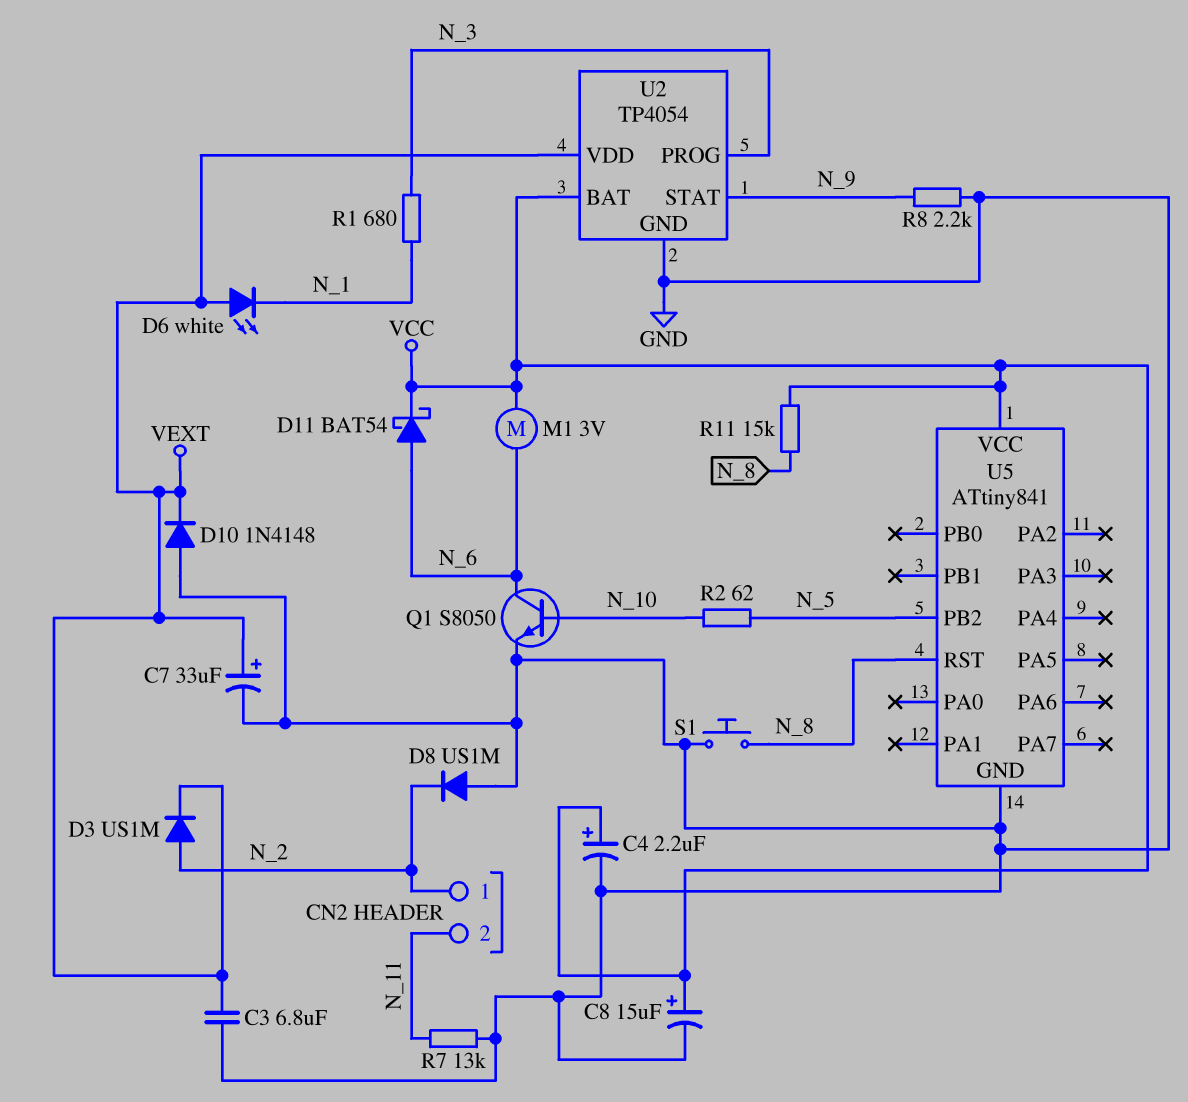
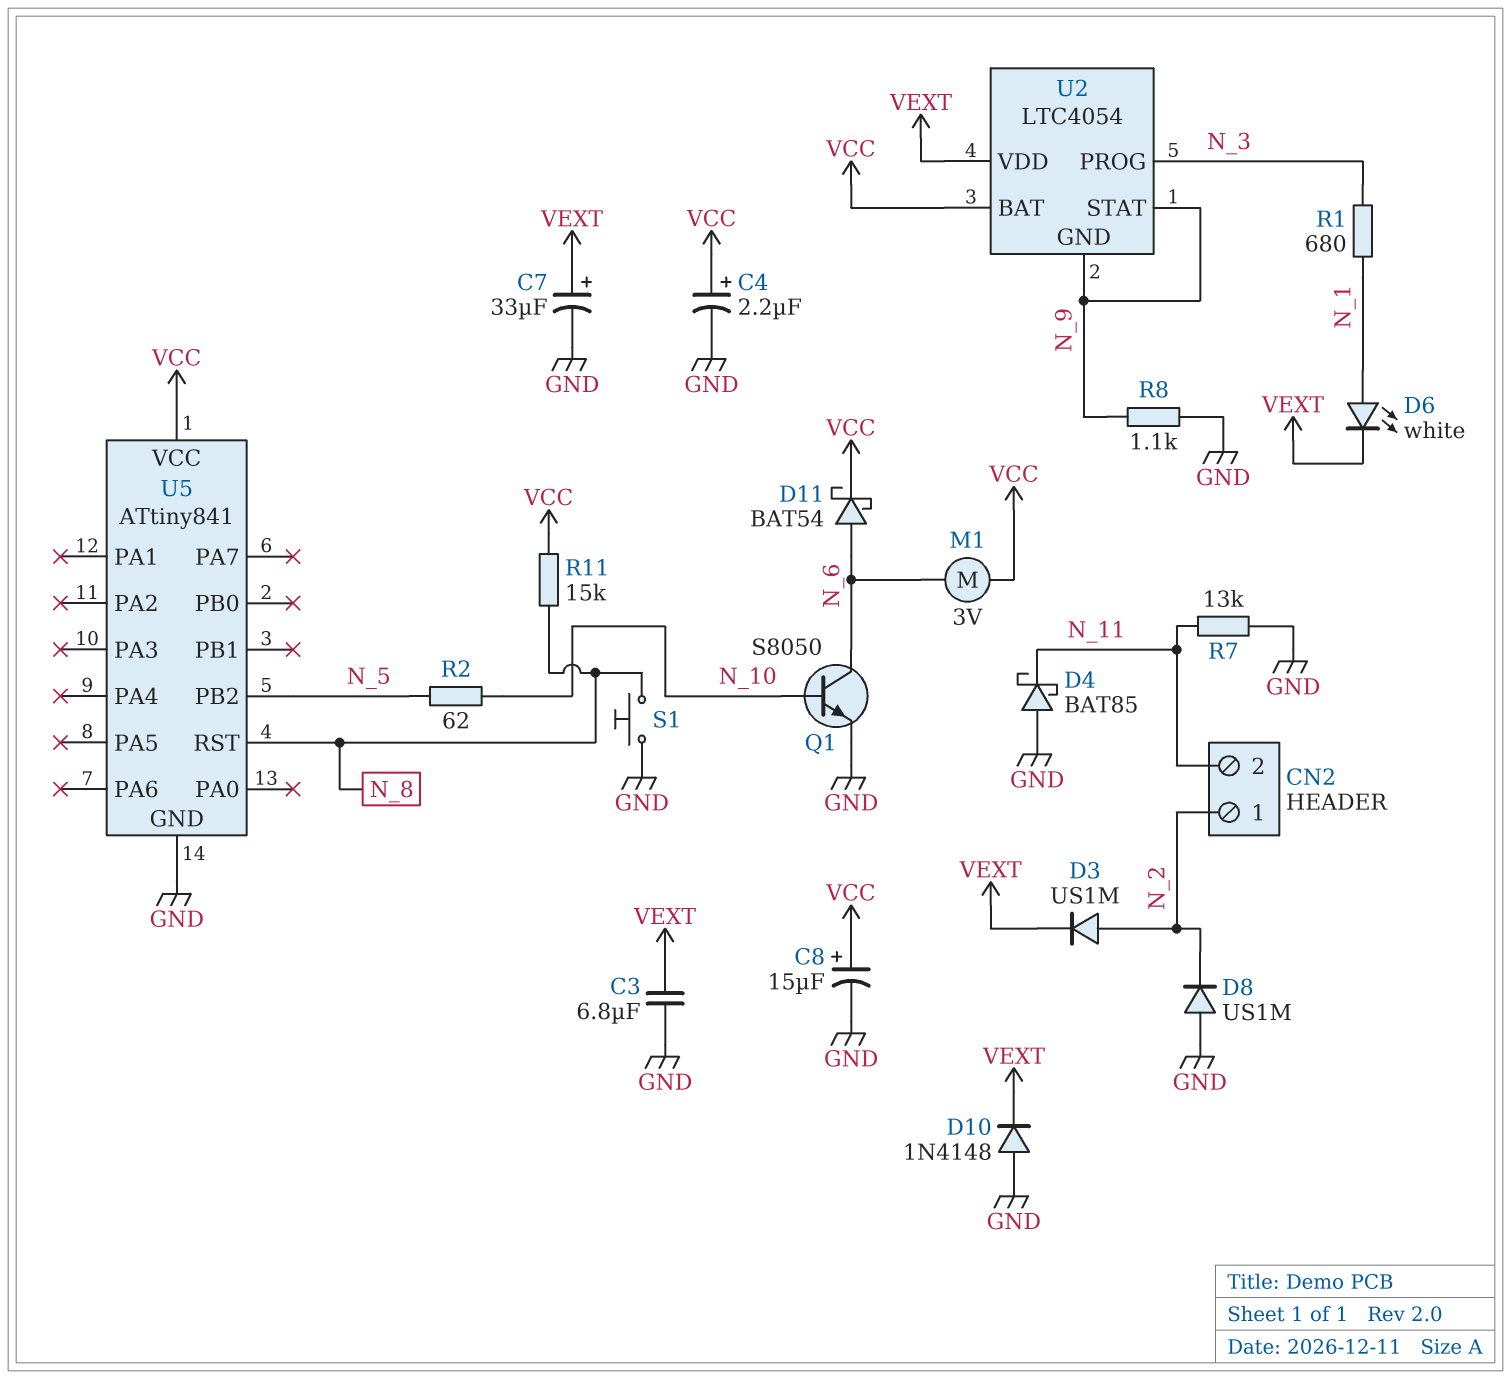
D4: none -> schottky BAT85 (A GND, K N_11)
D6: LED white (A VEXT, K N_1) -> LED white (A N_1, K VEXT)
R8: 2.2k (GND, N_9) -> 1.1k (GND, N_9)
U2: TP4054 -> LTC4054
U2 pin GND: GND -> N_9

